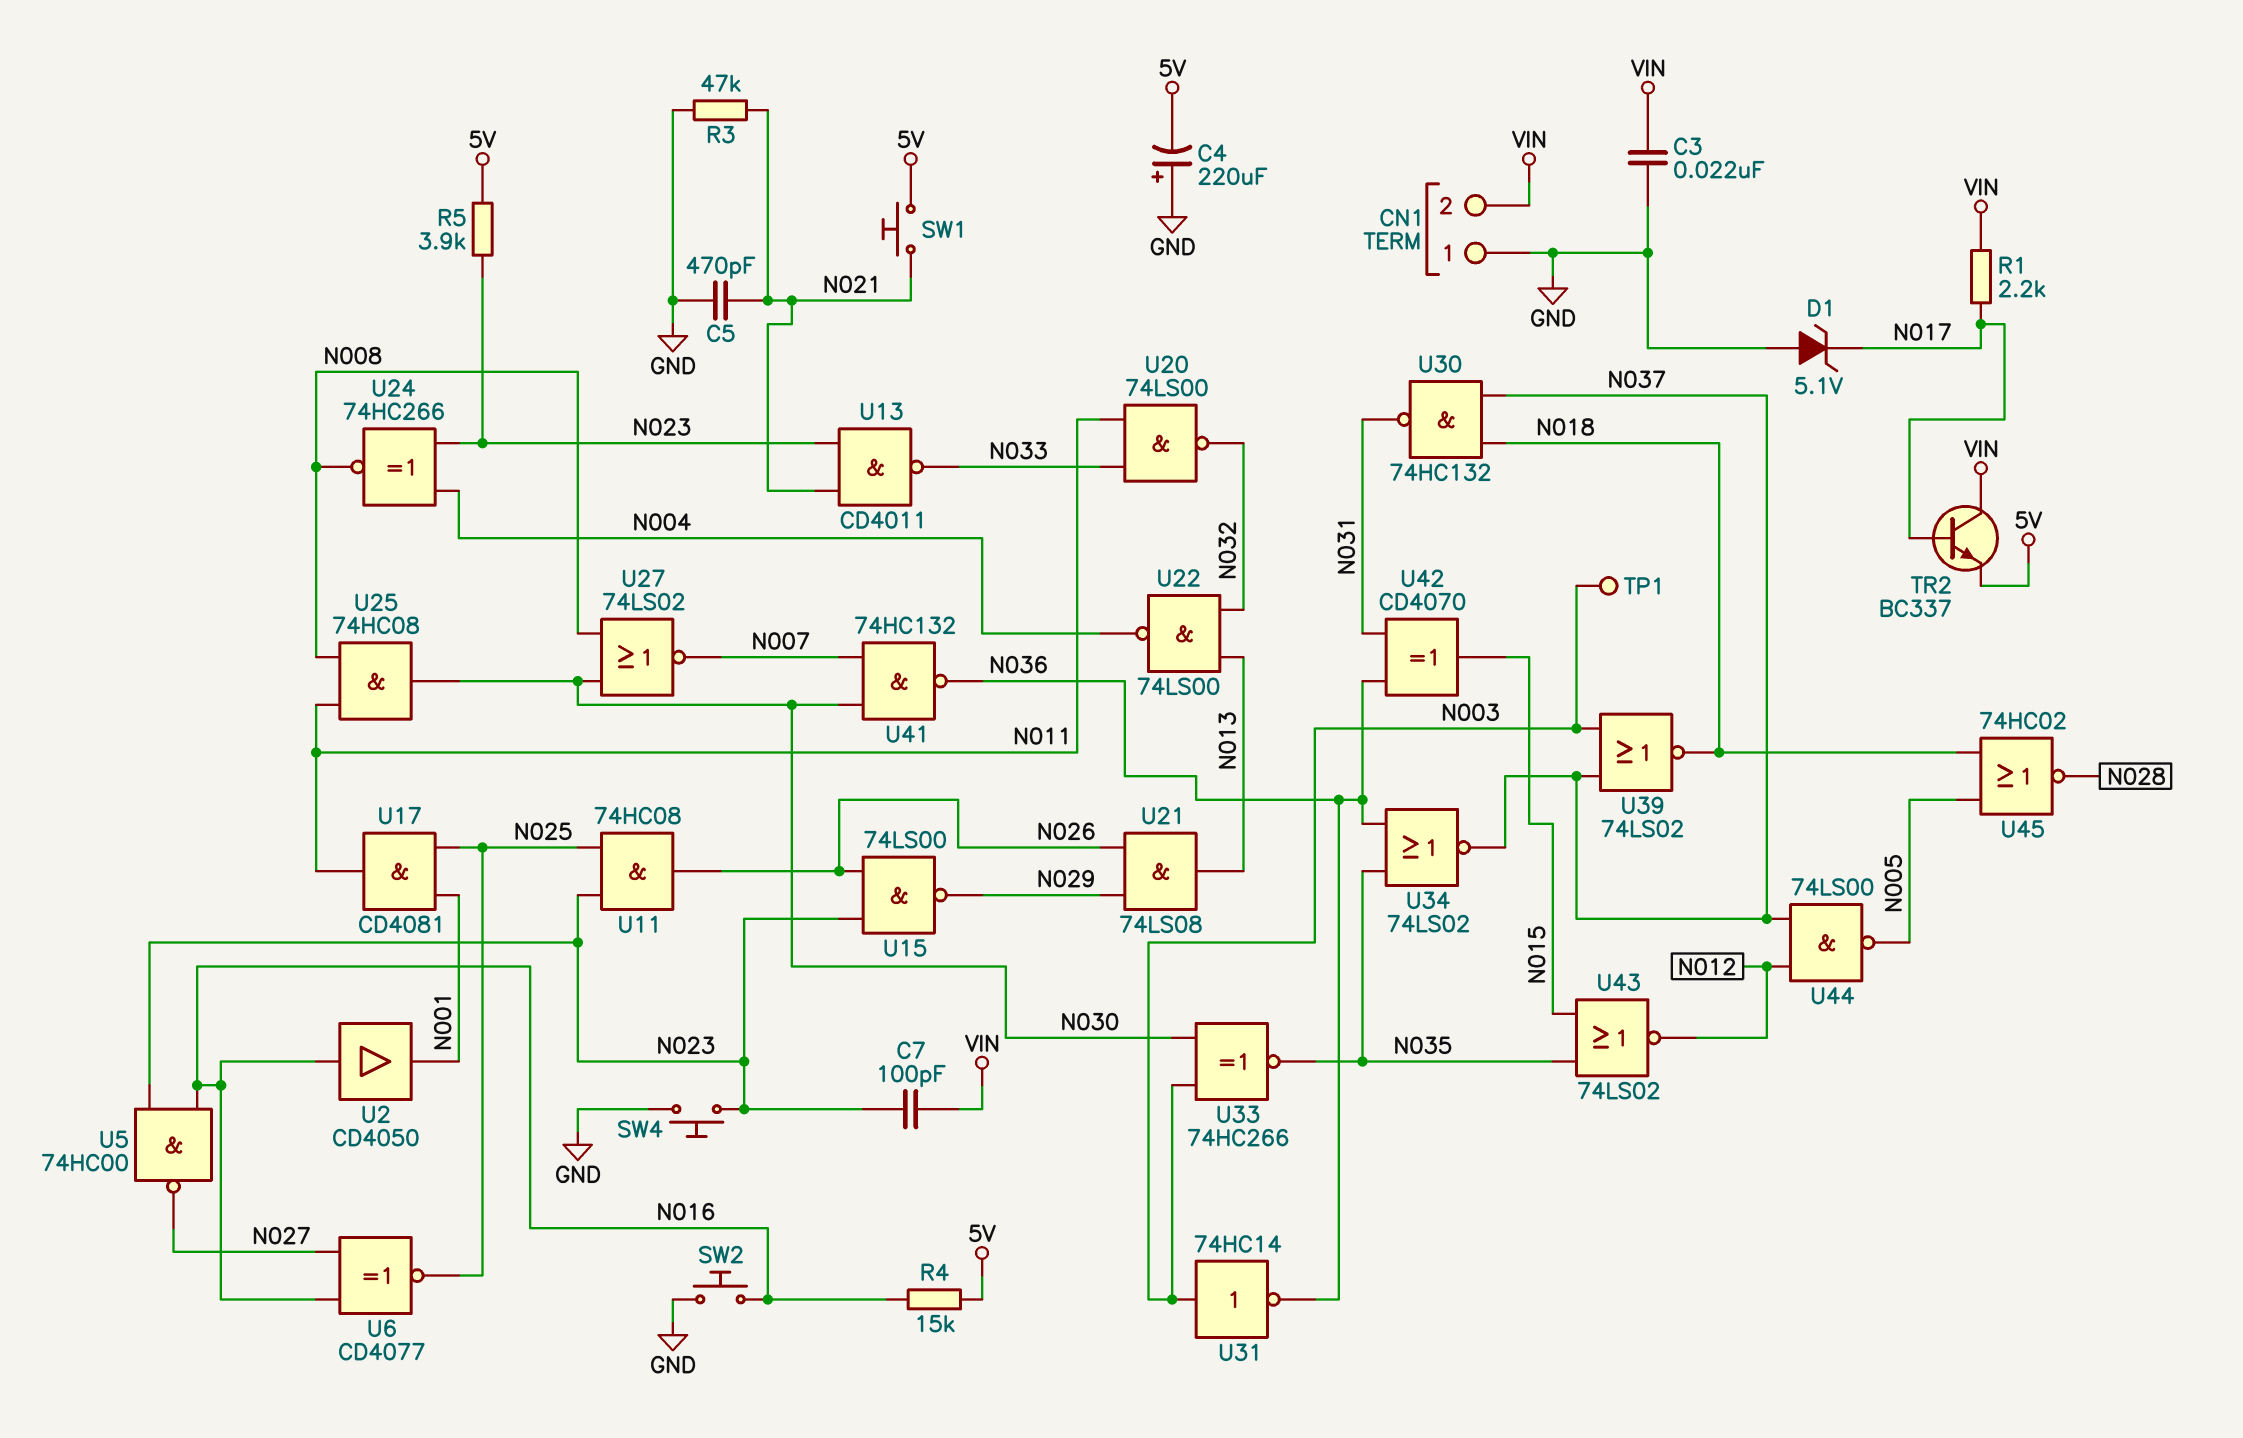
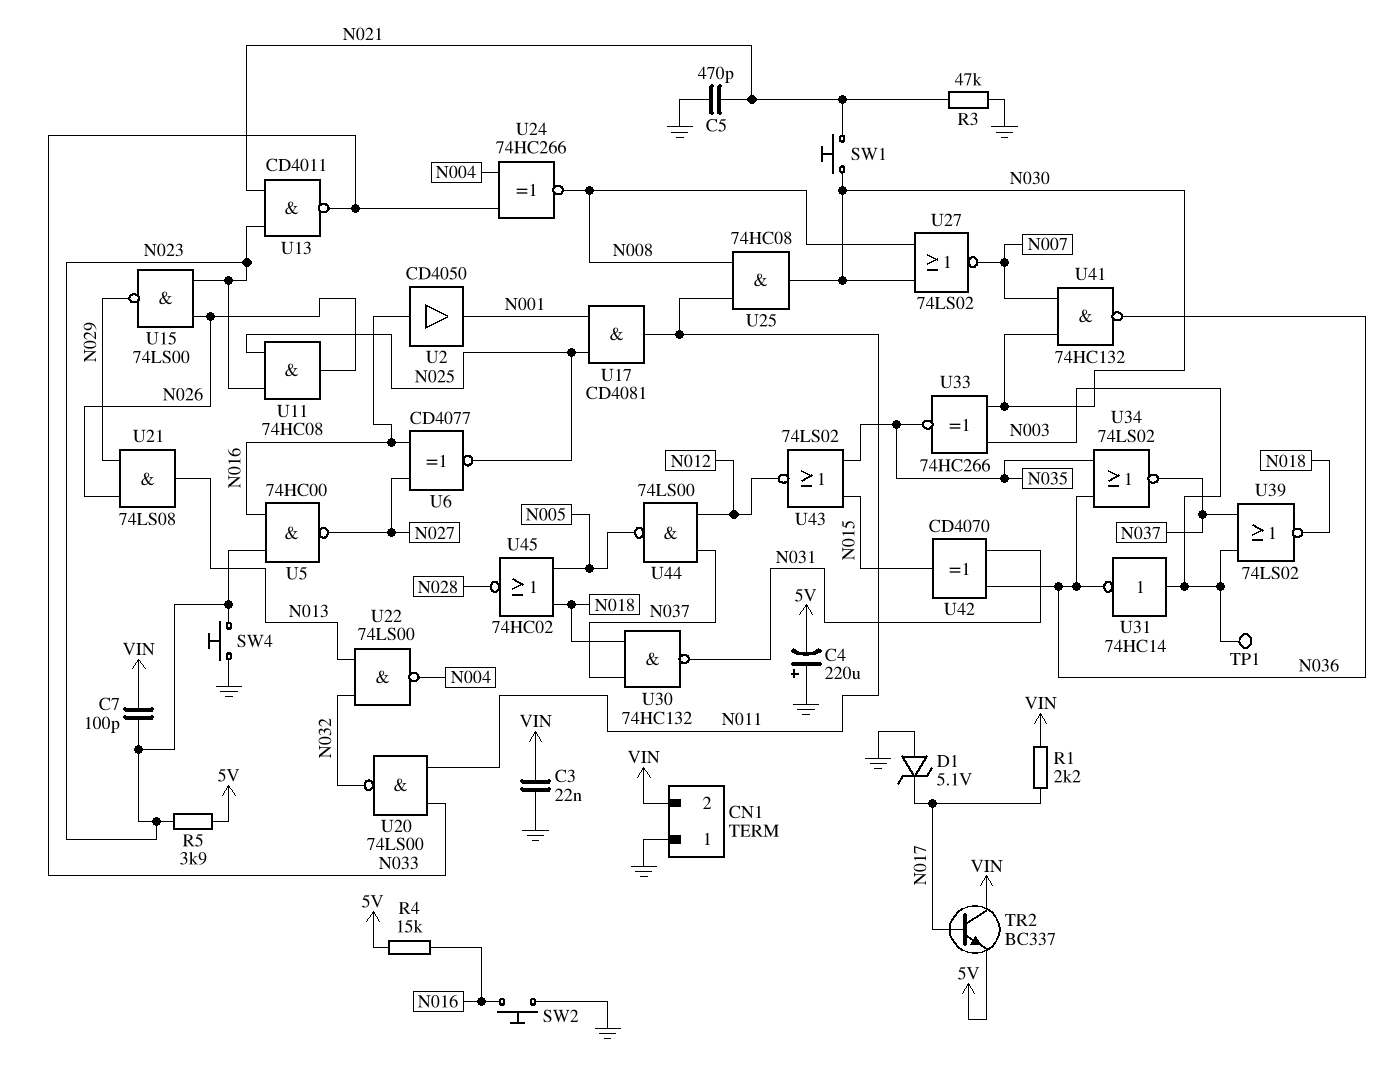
SW1: button (5V, N021) -> button (N021, N030)
U24: XNOR 74HC266 (in N004, in N023, out N008) -> XNOR 74HC266 (in N004, in N033, out N008)

